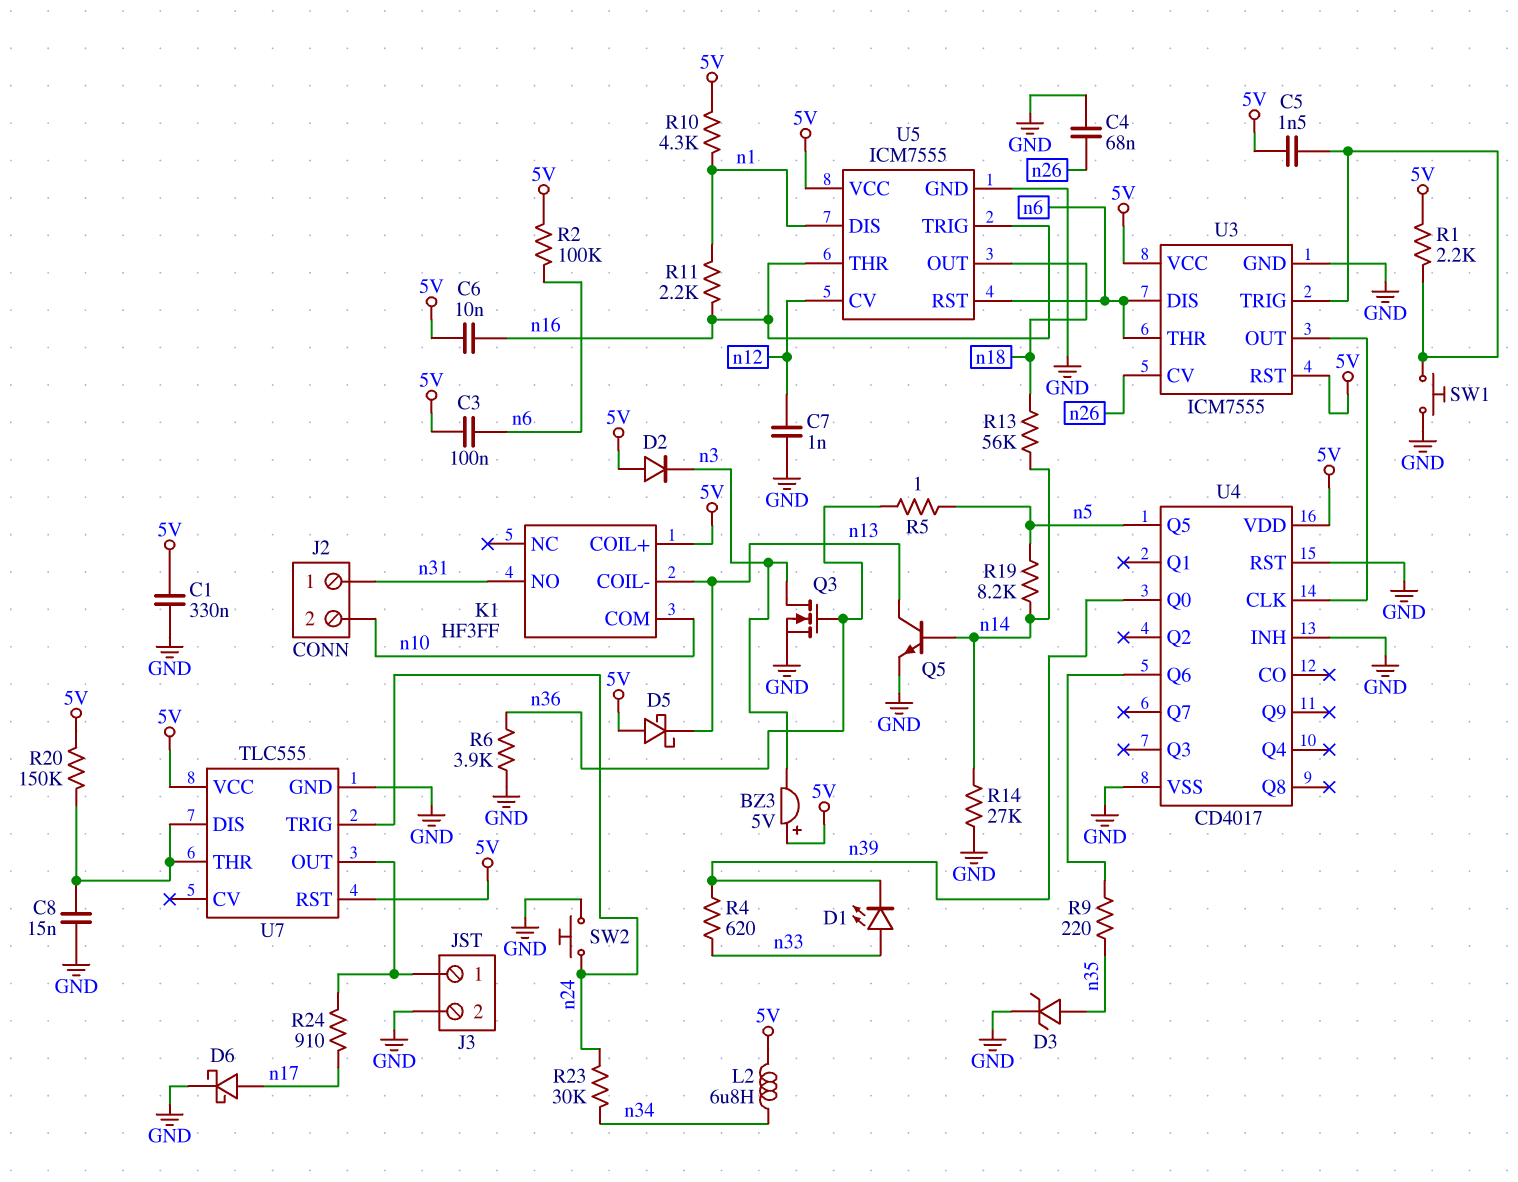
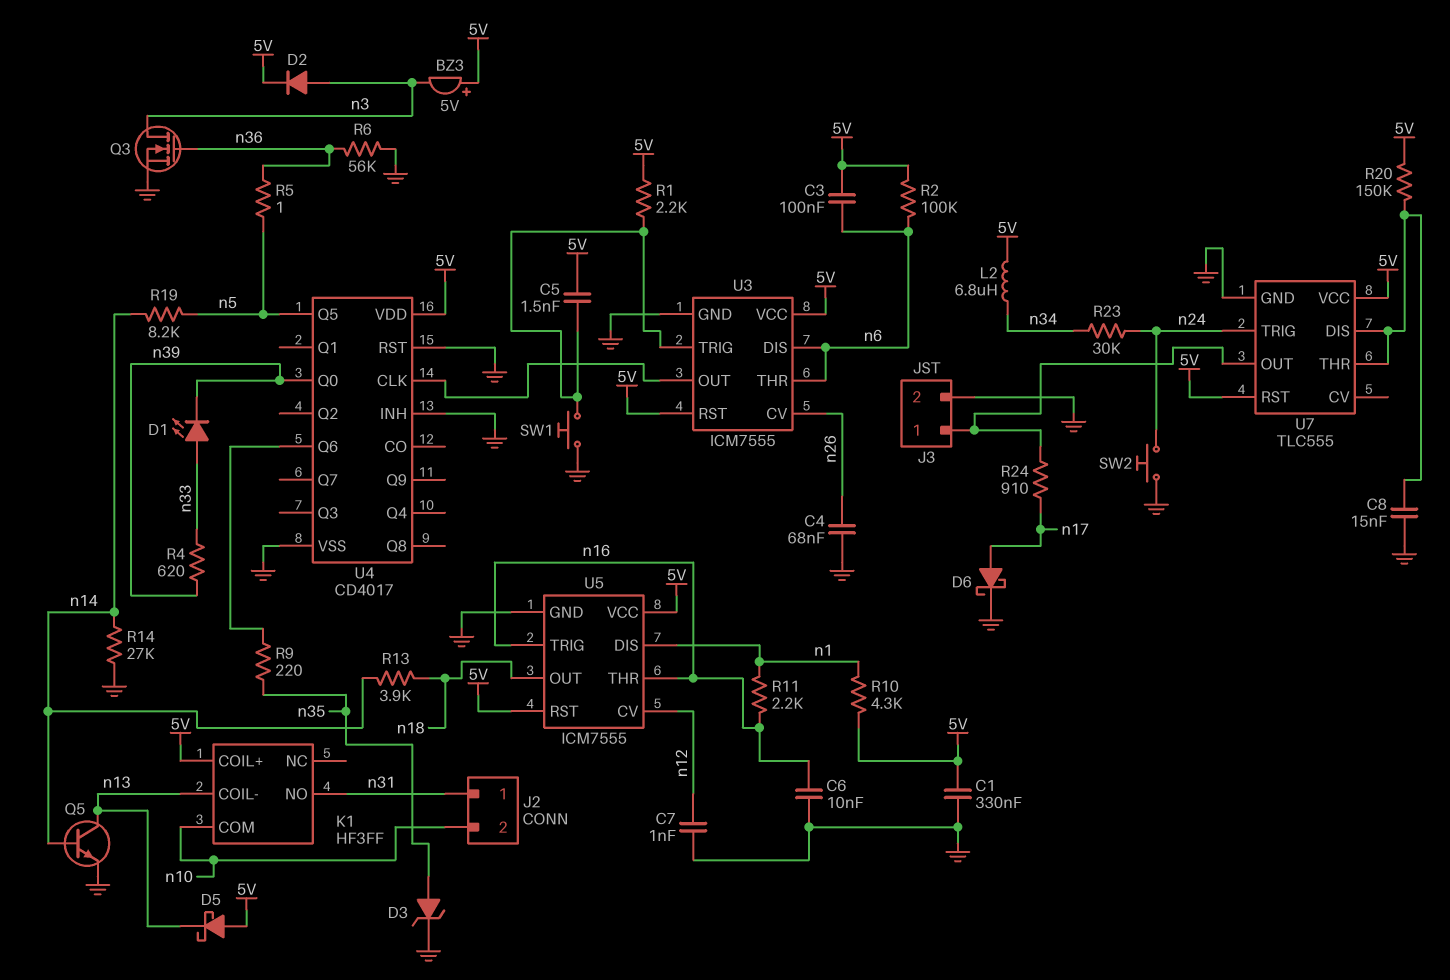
C6: 10nF (5V, n16) -> 10nF (GND, n16)
D2: diode (A 5V, K n3) -> diode (A n3, K 5V)
R6: 3.9k (GND, n36) -> 56k (GND, n36)
R13: 56k (n14, n18) -> 3.9k (n14, n18)
U5 pin RST: n6 -> 5V

